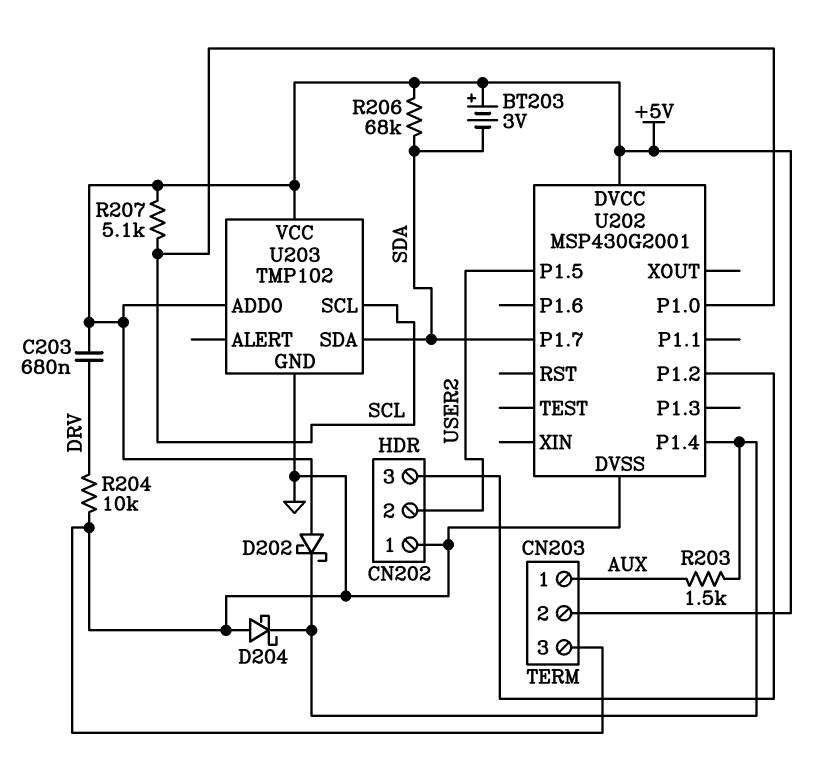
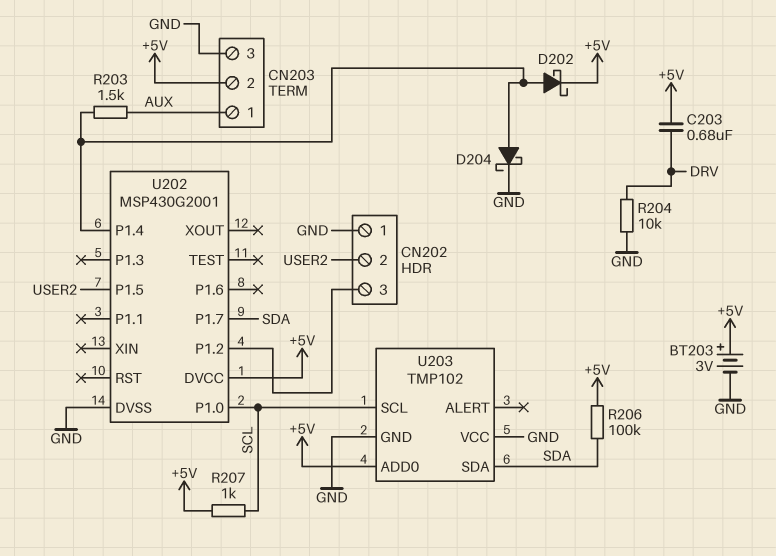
BT203: 3V (plus +5V, minus SDA) -> 3V (plus +5V, minus GND)
D202: schottky (A +5V, K U202/P1.4) -> schottky (A U202/P1.4, K +5V)
D204: schottky (A GND, K U202/P1.4) -> schottky (A U202/P1.4, K GND)
R206: 68k (+5V, SDA) -> 100k (+5V, SDA)
R207: 5.1k (+5V, SCL) -> 1k (+5V, SCL)
U203 pin VCC: +5V -> GND

